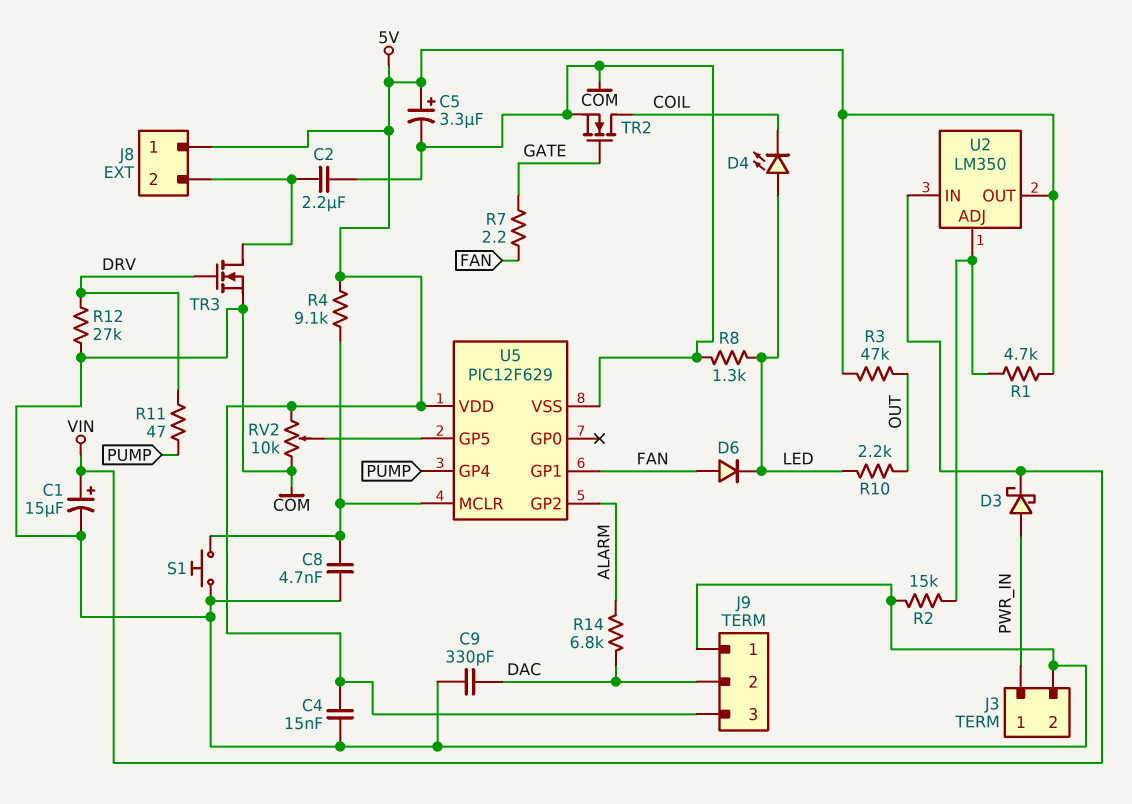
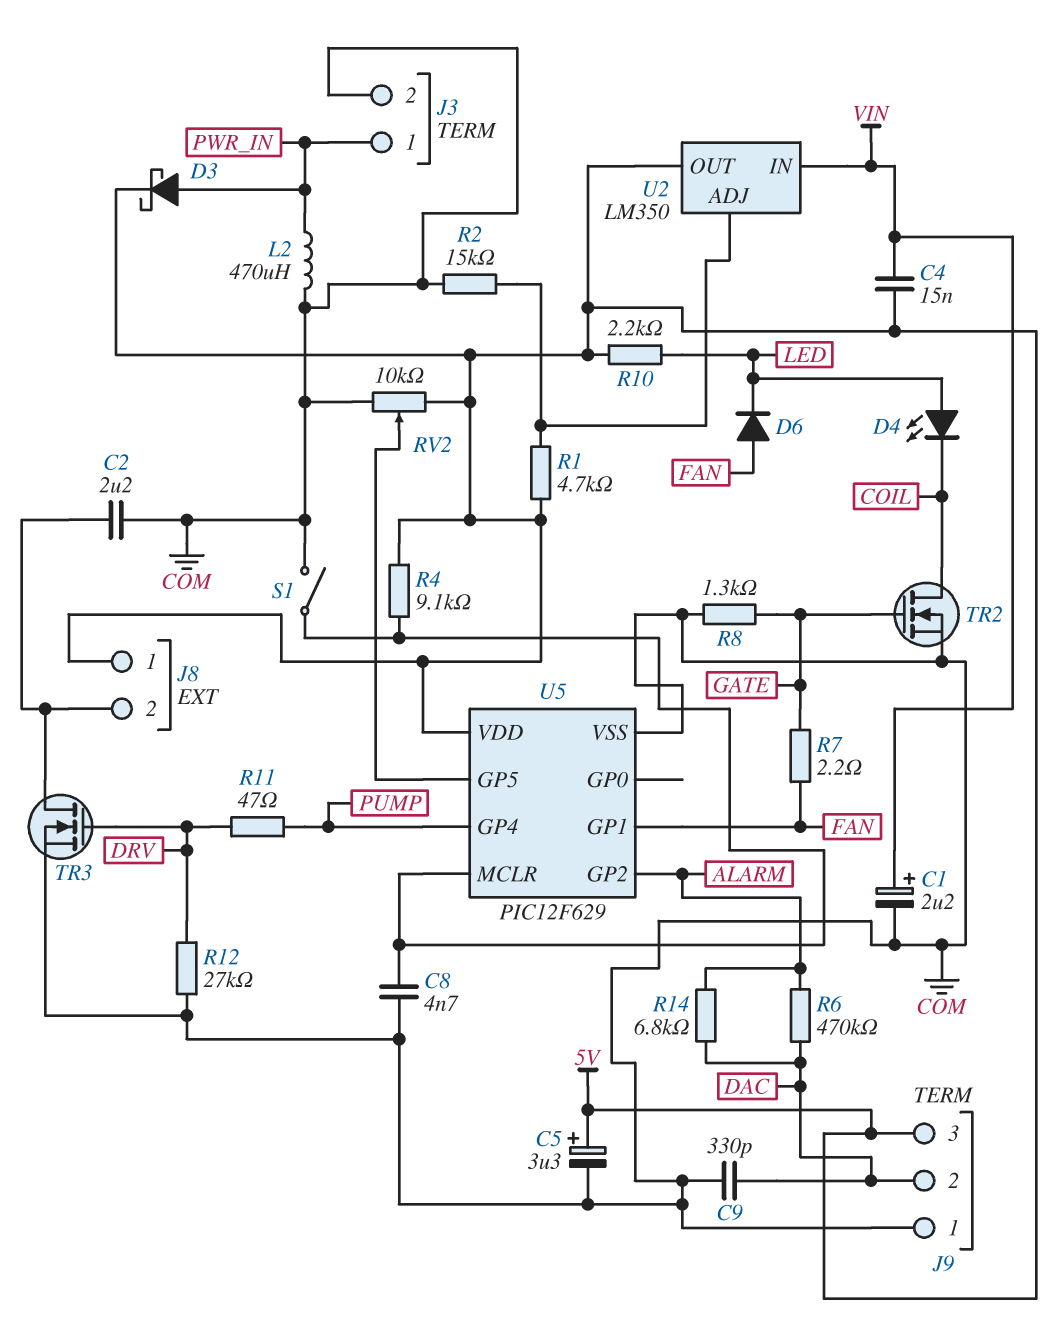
C1: 15uF (plus VIN, minus COM) -> 2.2uF (plus VIN, minus COM)
C4: 15nF (5V, COM) -> 15nF (5V, VIN)
D3: schottky (A PWR_IN, K VIN) -> schottky (A PWR_IN, K 5V)
L2: none -> 470uH (COM, PWR_IN)
R3: 47k (5V, OUT) -> none
R6: none -> 470k (ALARM, DAC)
R8: 1.3k (COM, LED) -> 1.3k (COM, GATE)
R10: 2.2k (LED, OUT) -> 2.2k (5V, LED)
S1: button (COM, U5/MCLR) -> switch (COM, U5/MCLR)

